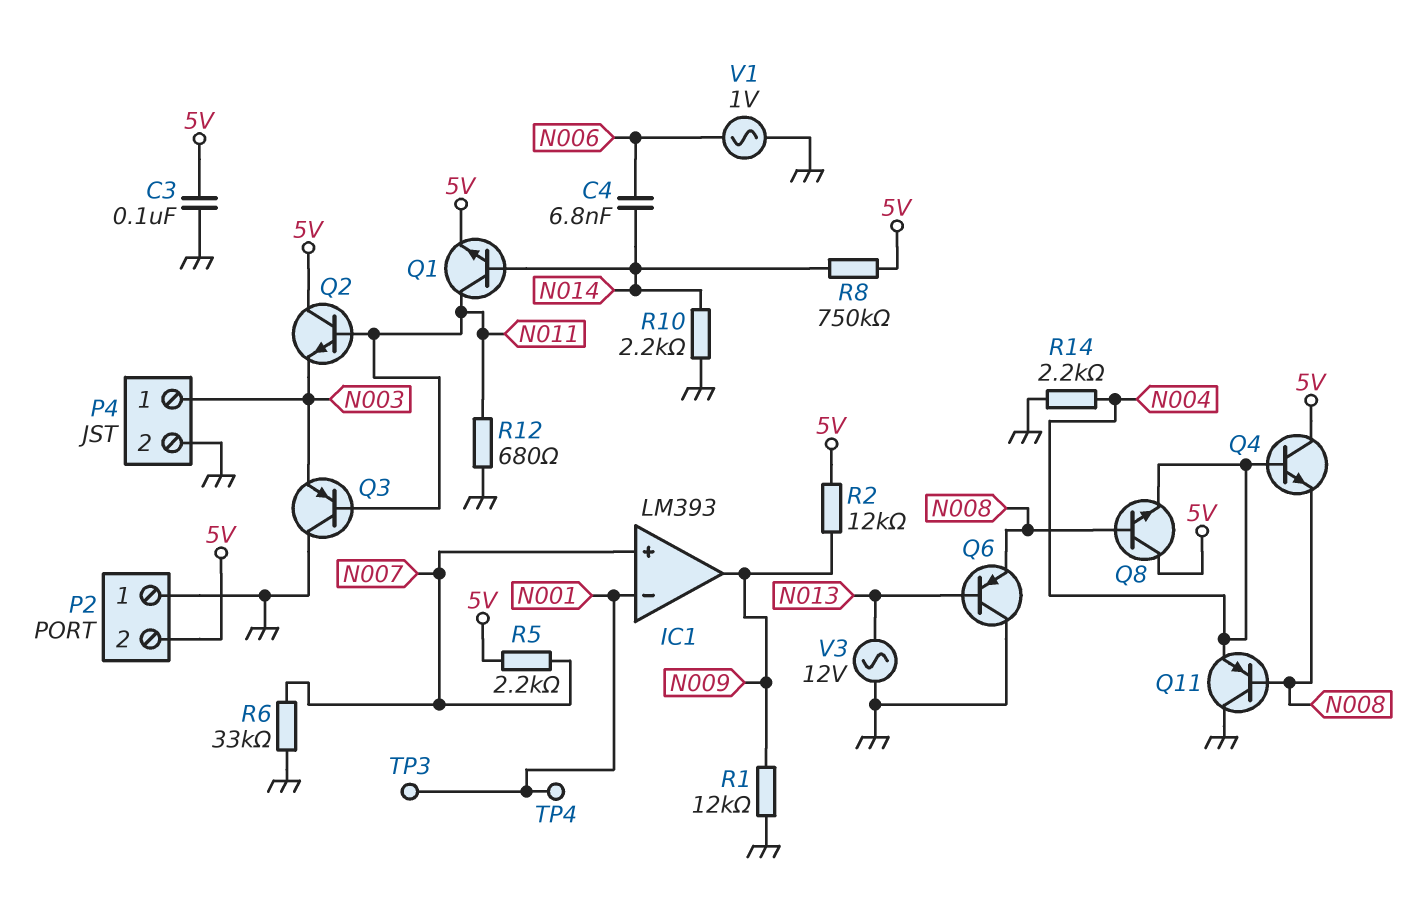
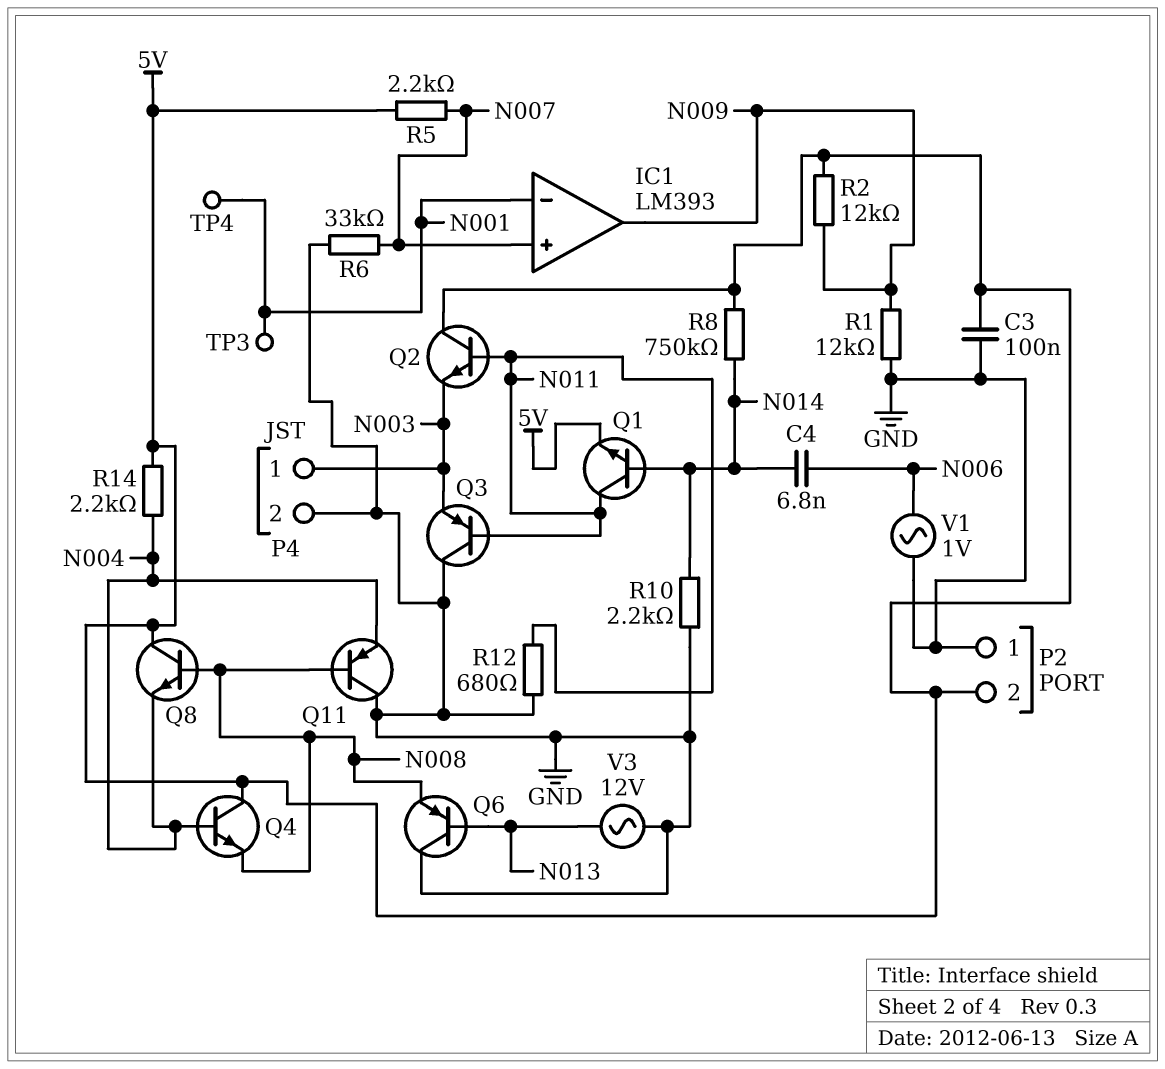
R14: 2.2k (GND, N004) -> 2.2k (5V, N004)

